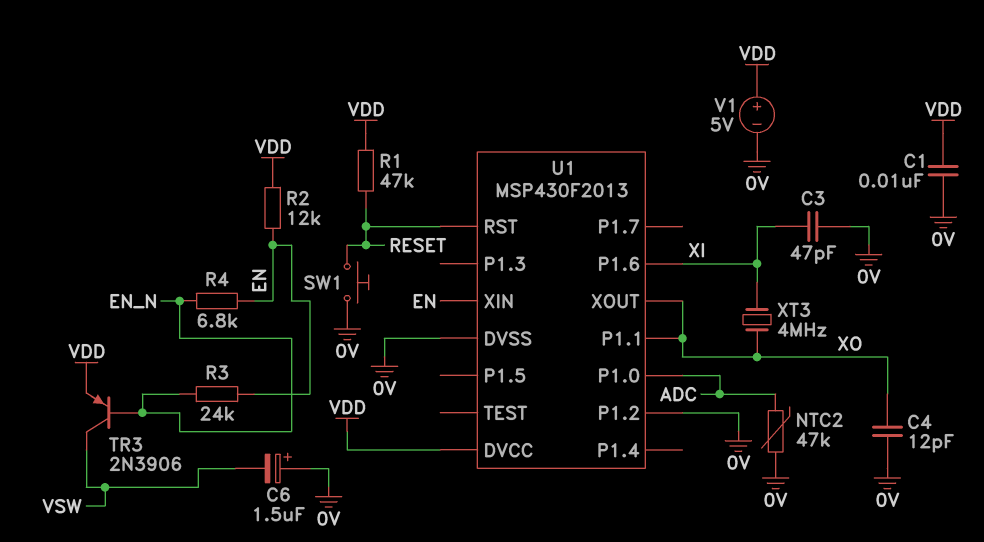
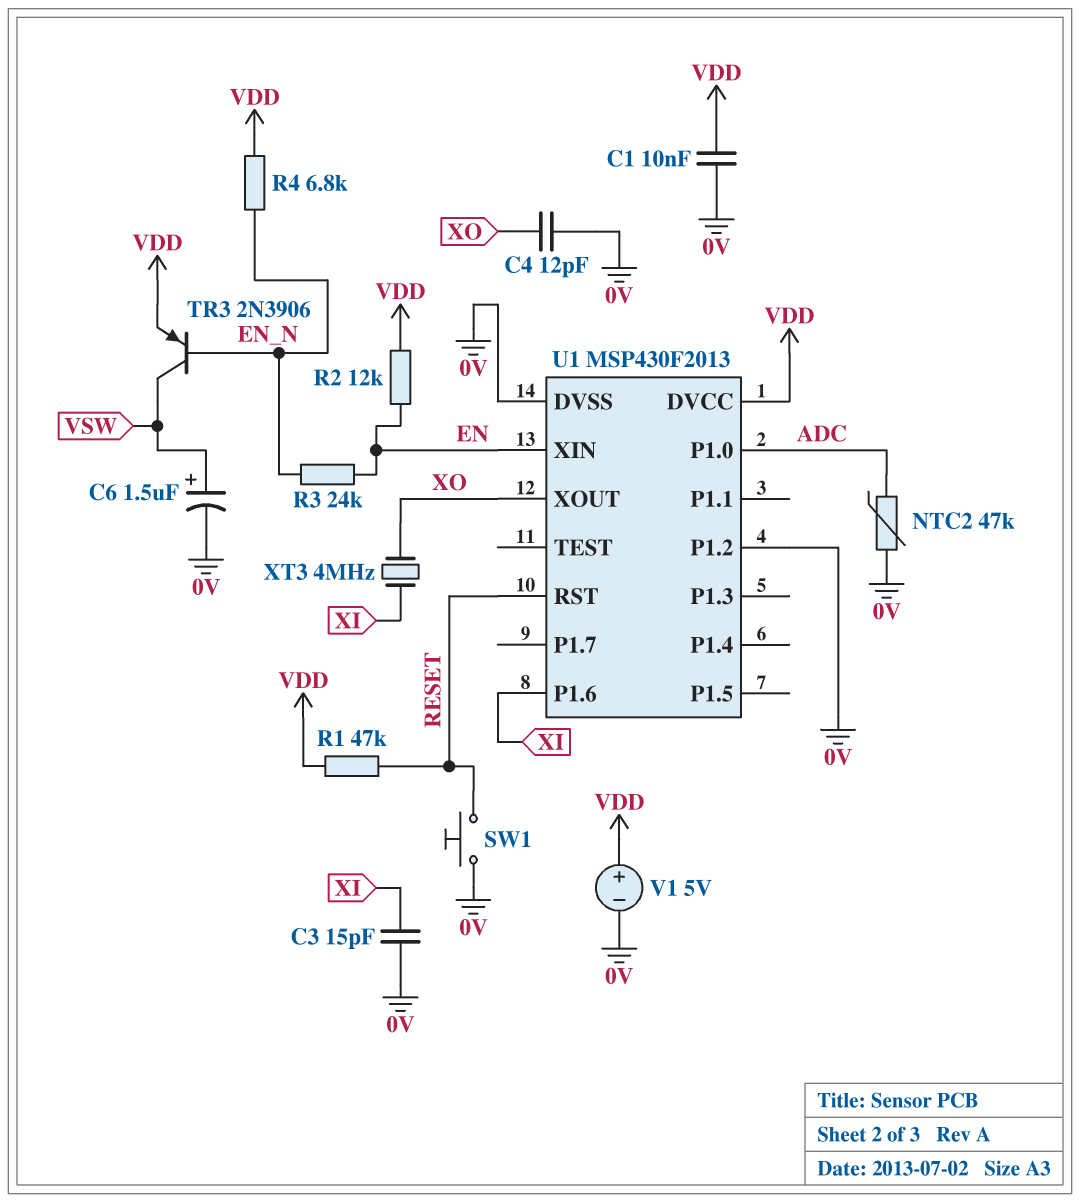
C3: 47pF (0V, XI) -> 15pF (0V, XI)
C6: 1.5uF (plus 0V, minus VSW) -> 1.5uF (plus VSW, minus 0V)
R4: 6.8k (EN, EN_N) -> 6.8k (EN_N, VDD)
U1 pin P1.1: XO -> none

